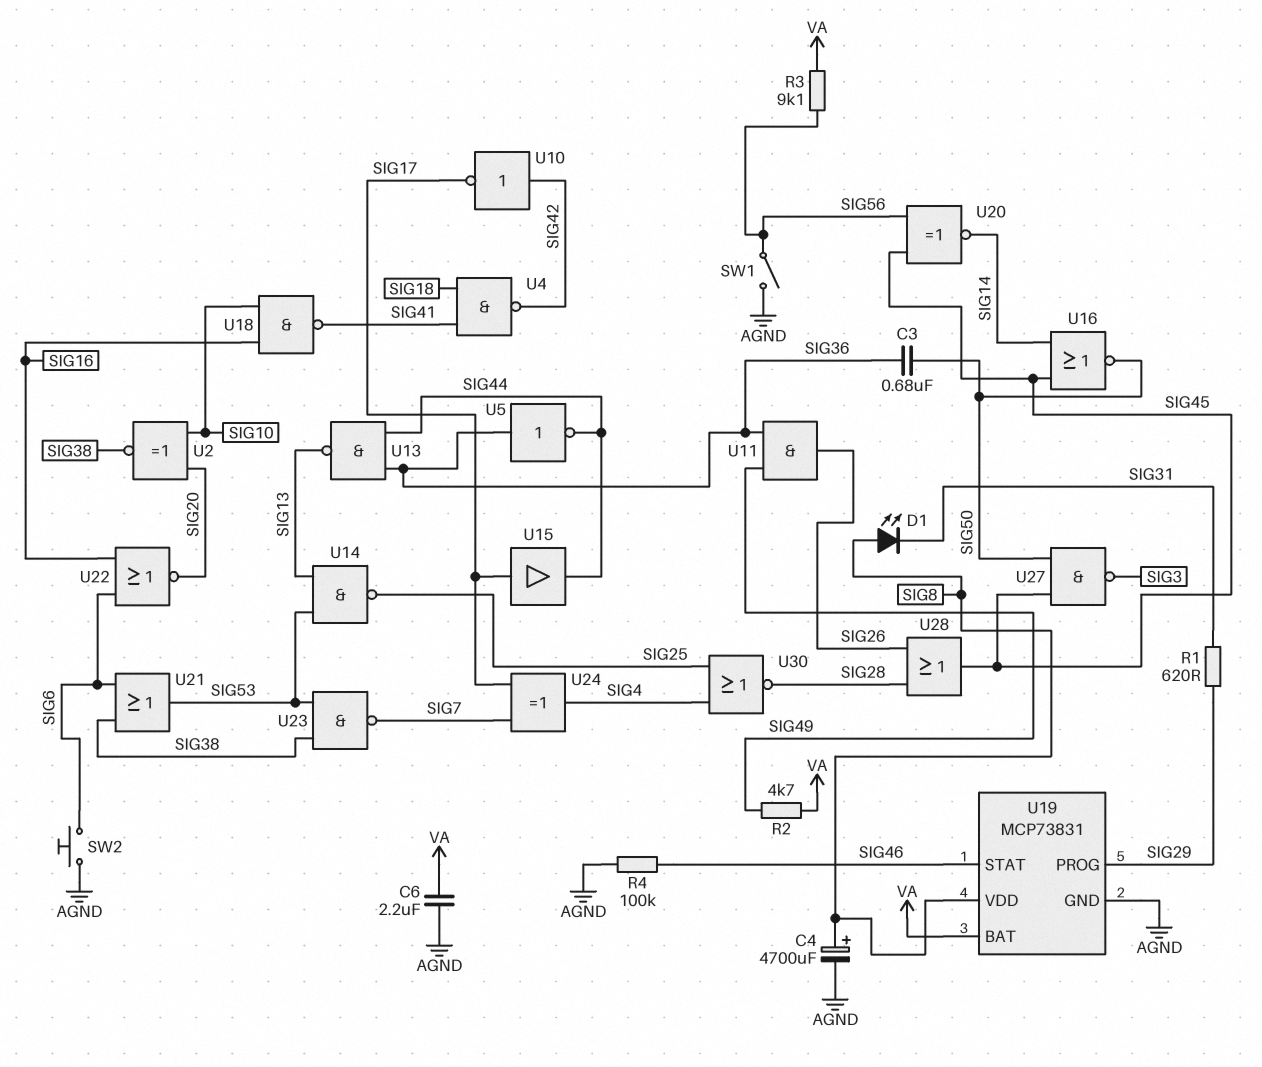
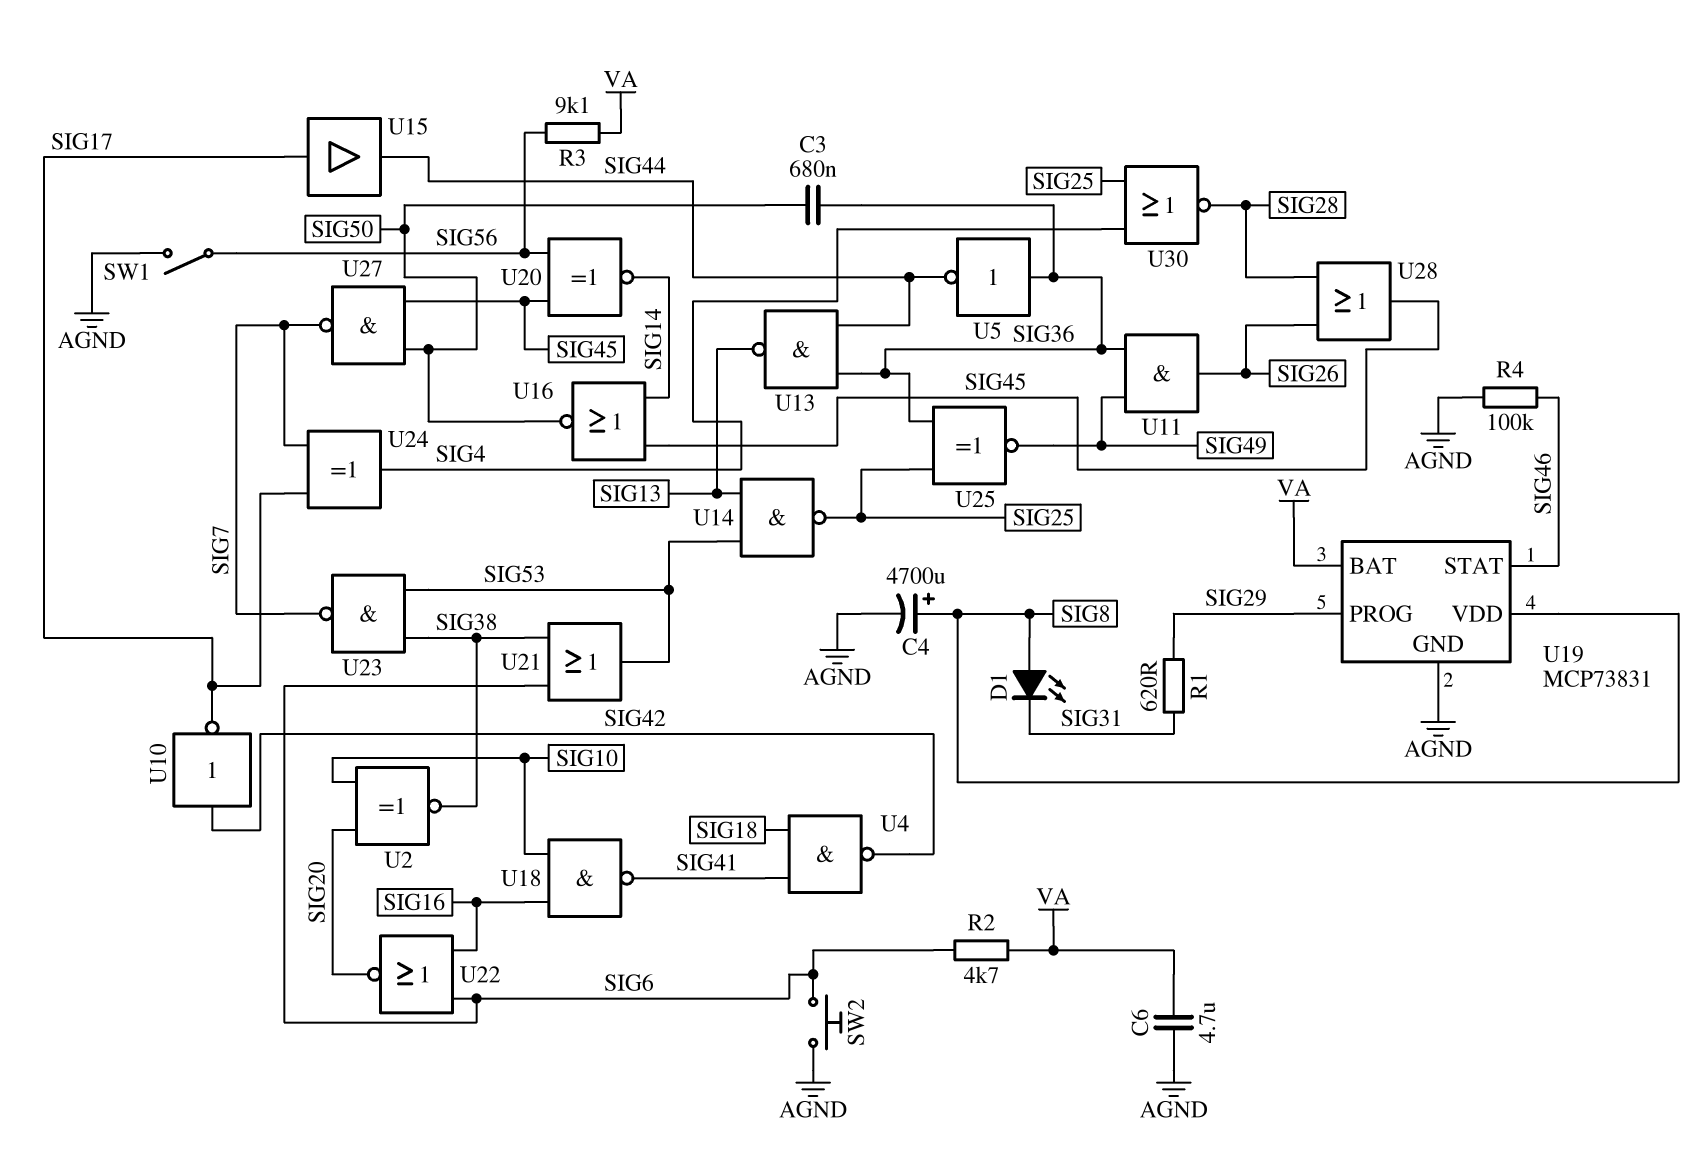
C6: 2.2uF (AGND, VA) -> 4.7uF (AGND, VA)
R2: 4.7k (SIG49, VA) -> 4.7k (SIG6, VA)
U25: none -> XNOR (in SIG25, in SIG36, out SIG49)
U27: NAND (in SIG45, in SIG50, out SIG3) -> NAND (in SIG45, in SIG50, out SIG7)

